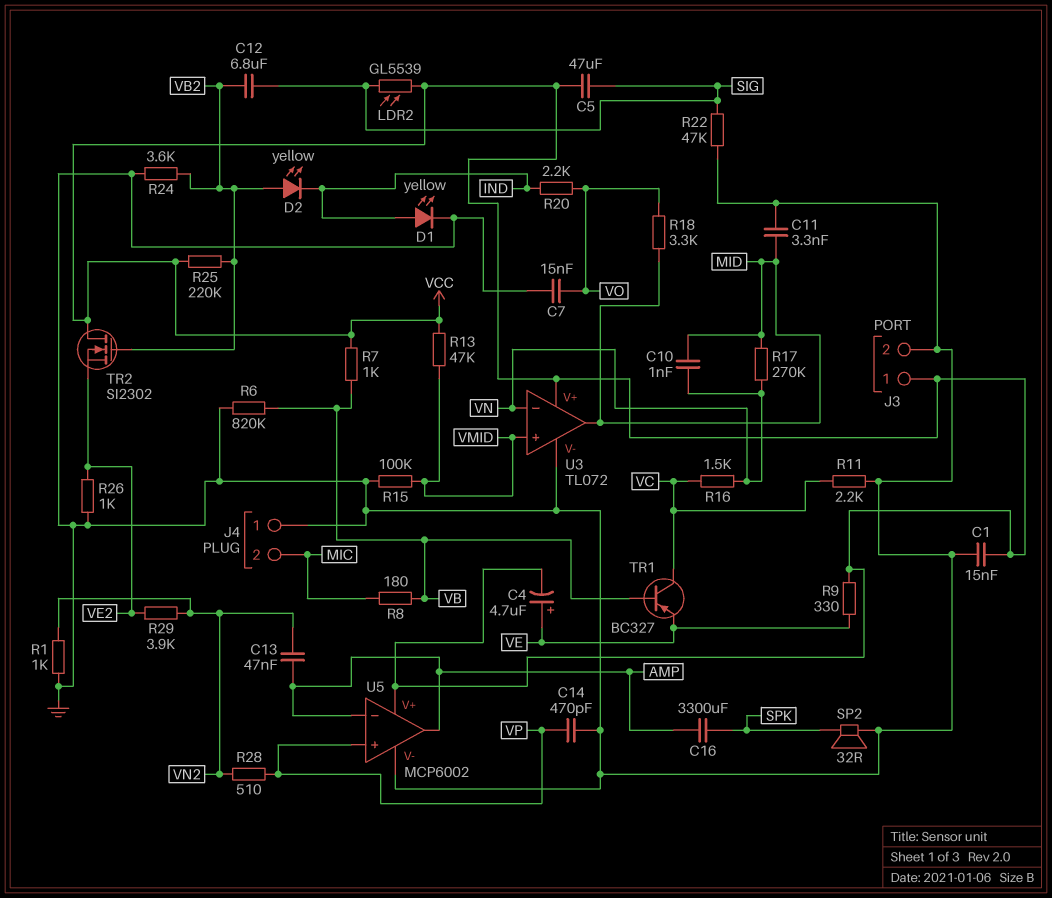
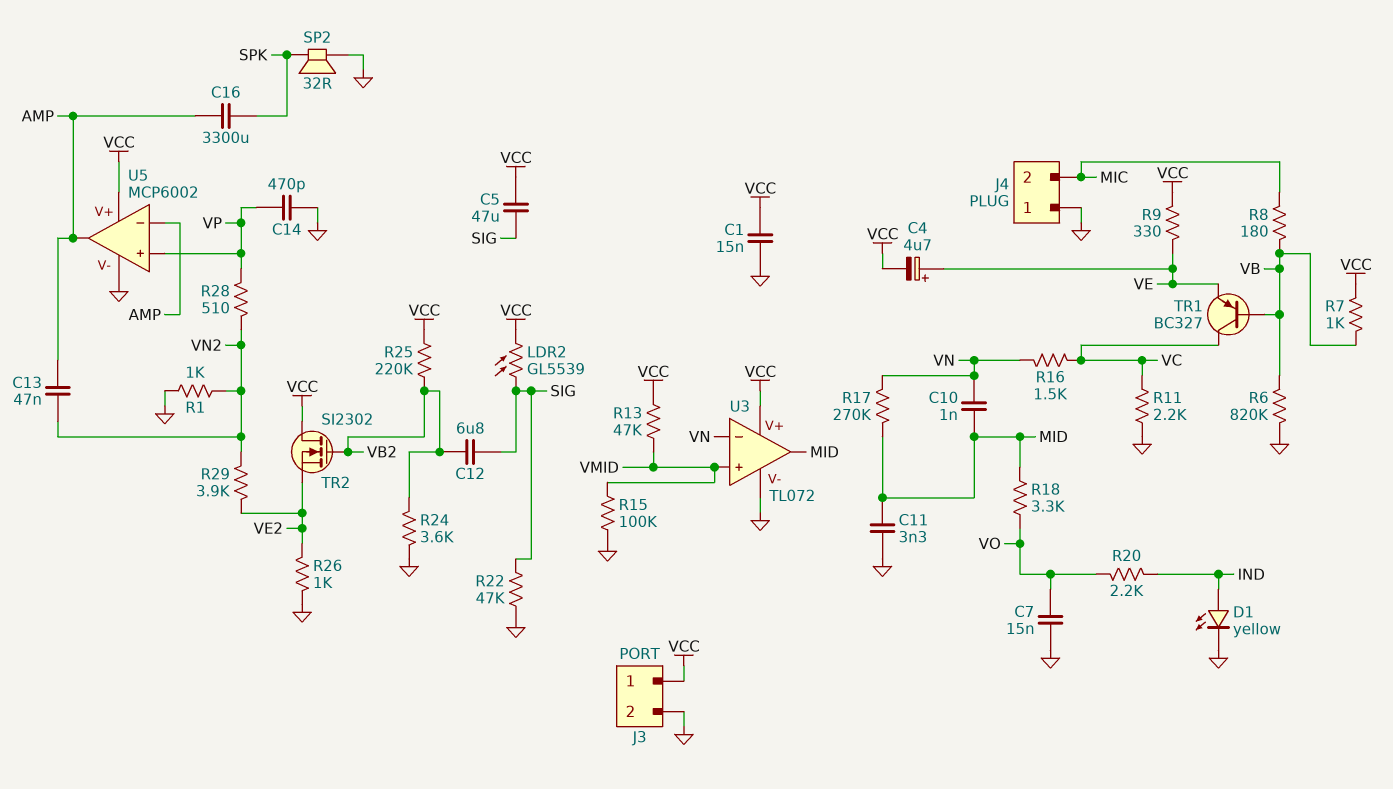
D2: LED yellow (A VB2, K IND) -> none

